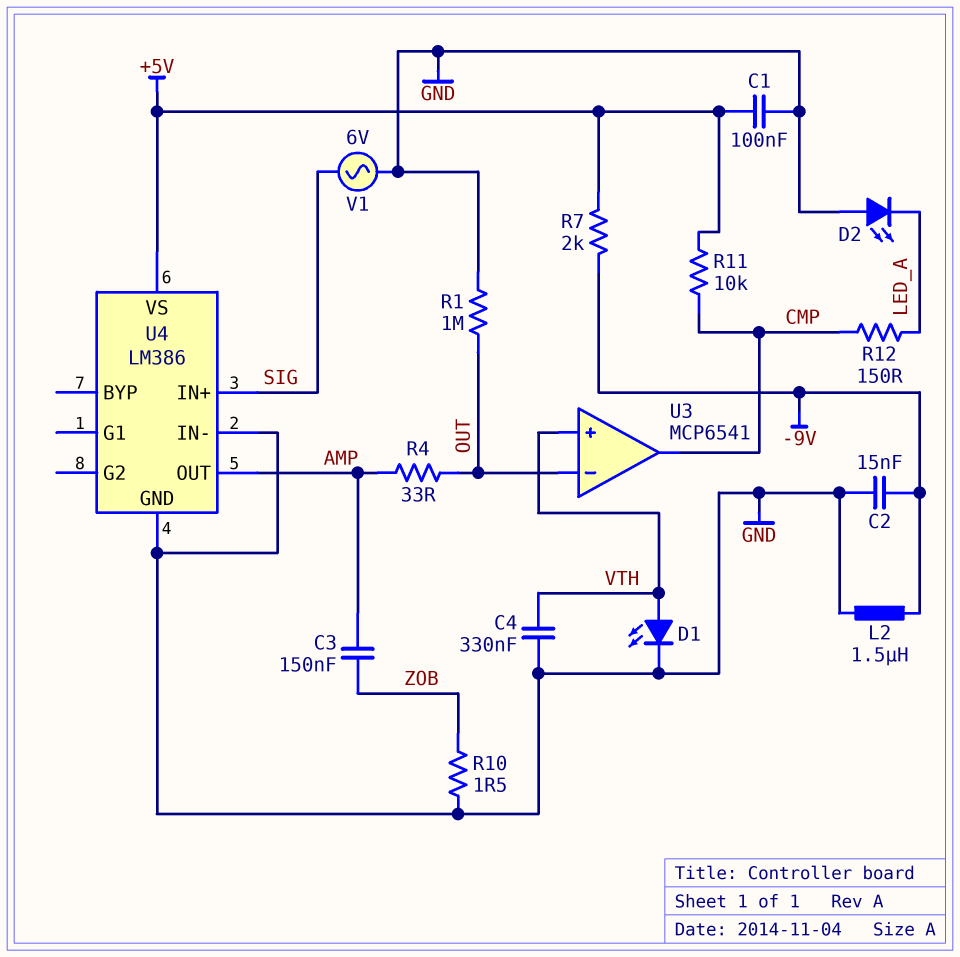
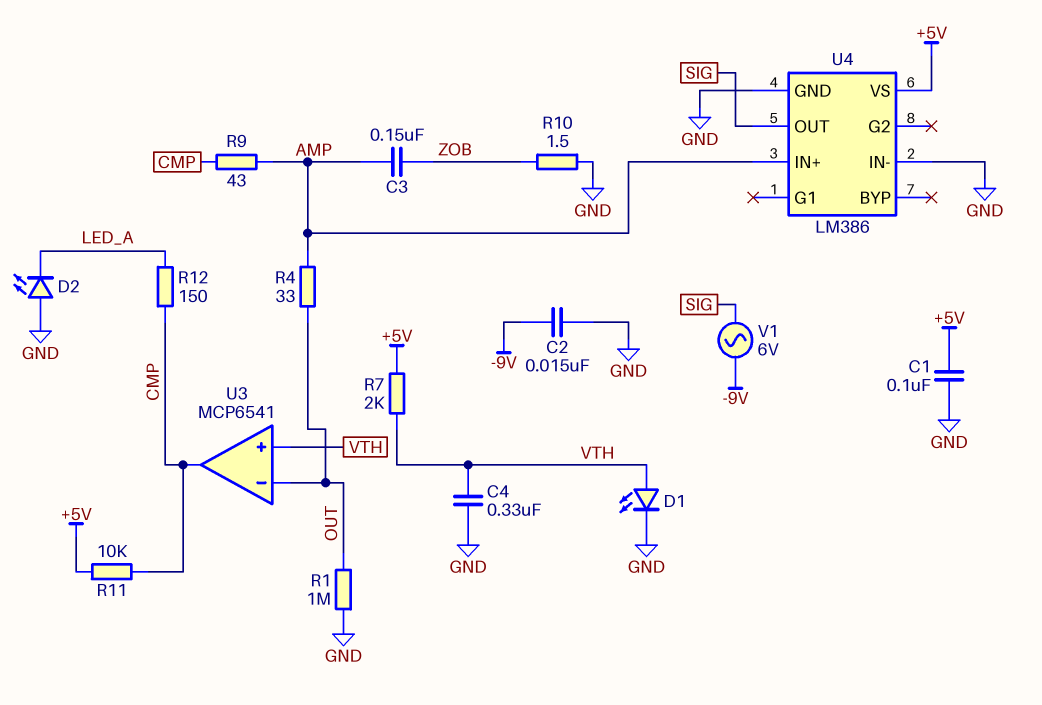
L2: 1.5uH (-9V, GND) -> none
R7: 2k (+5V, -9V) -> 2k (+5V, VTH)
R9: none -> 43 (AMP, CMP)
U4 pin IN+: SIG -> AMP
U4 pin OUT: AMP -> SIG
V1: AC 6V (GND, SIG) -> AC 6V (-9V, SIG)

